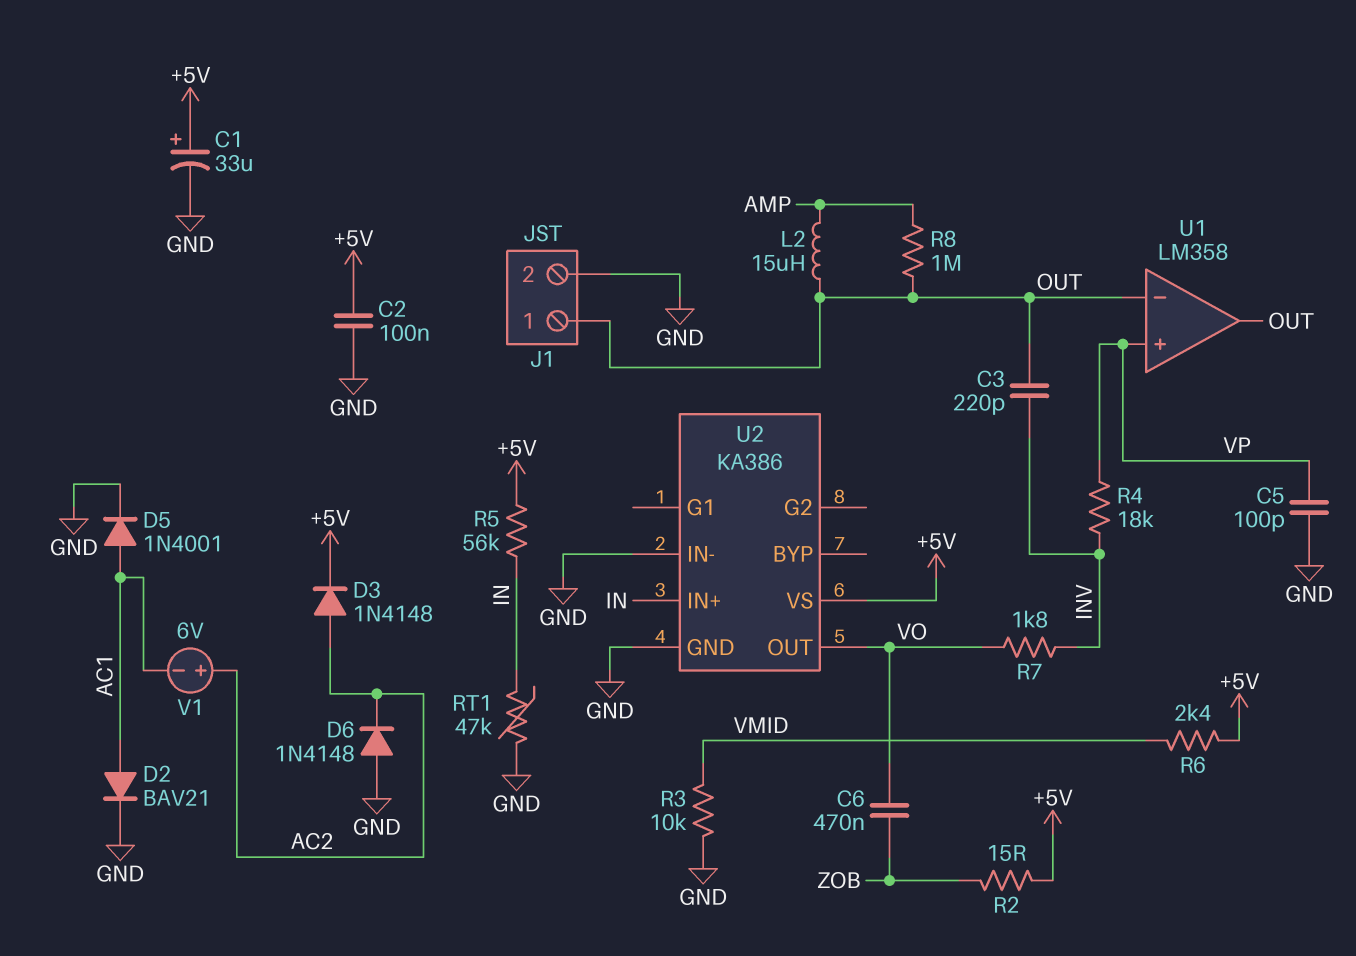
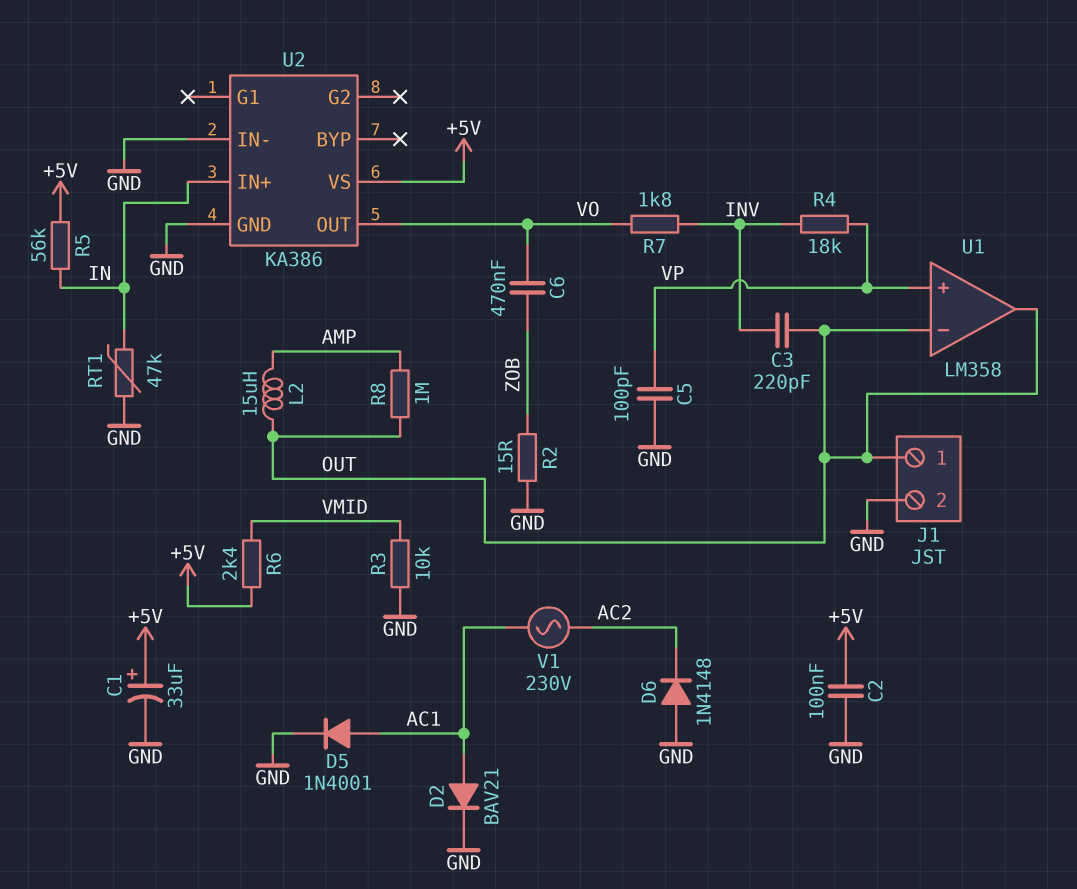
D3: diode 1N4148 (A AC2, K +5V) -> none
R2: 15 (+5V, ZOB) -> 15 (GND, ZOB)
V1: 6V (plus AC2, minus AC1) -> AC 230V (AC1, AC2)

